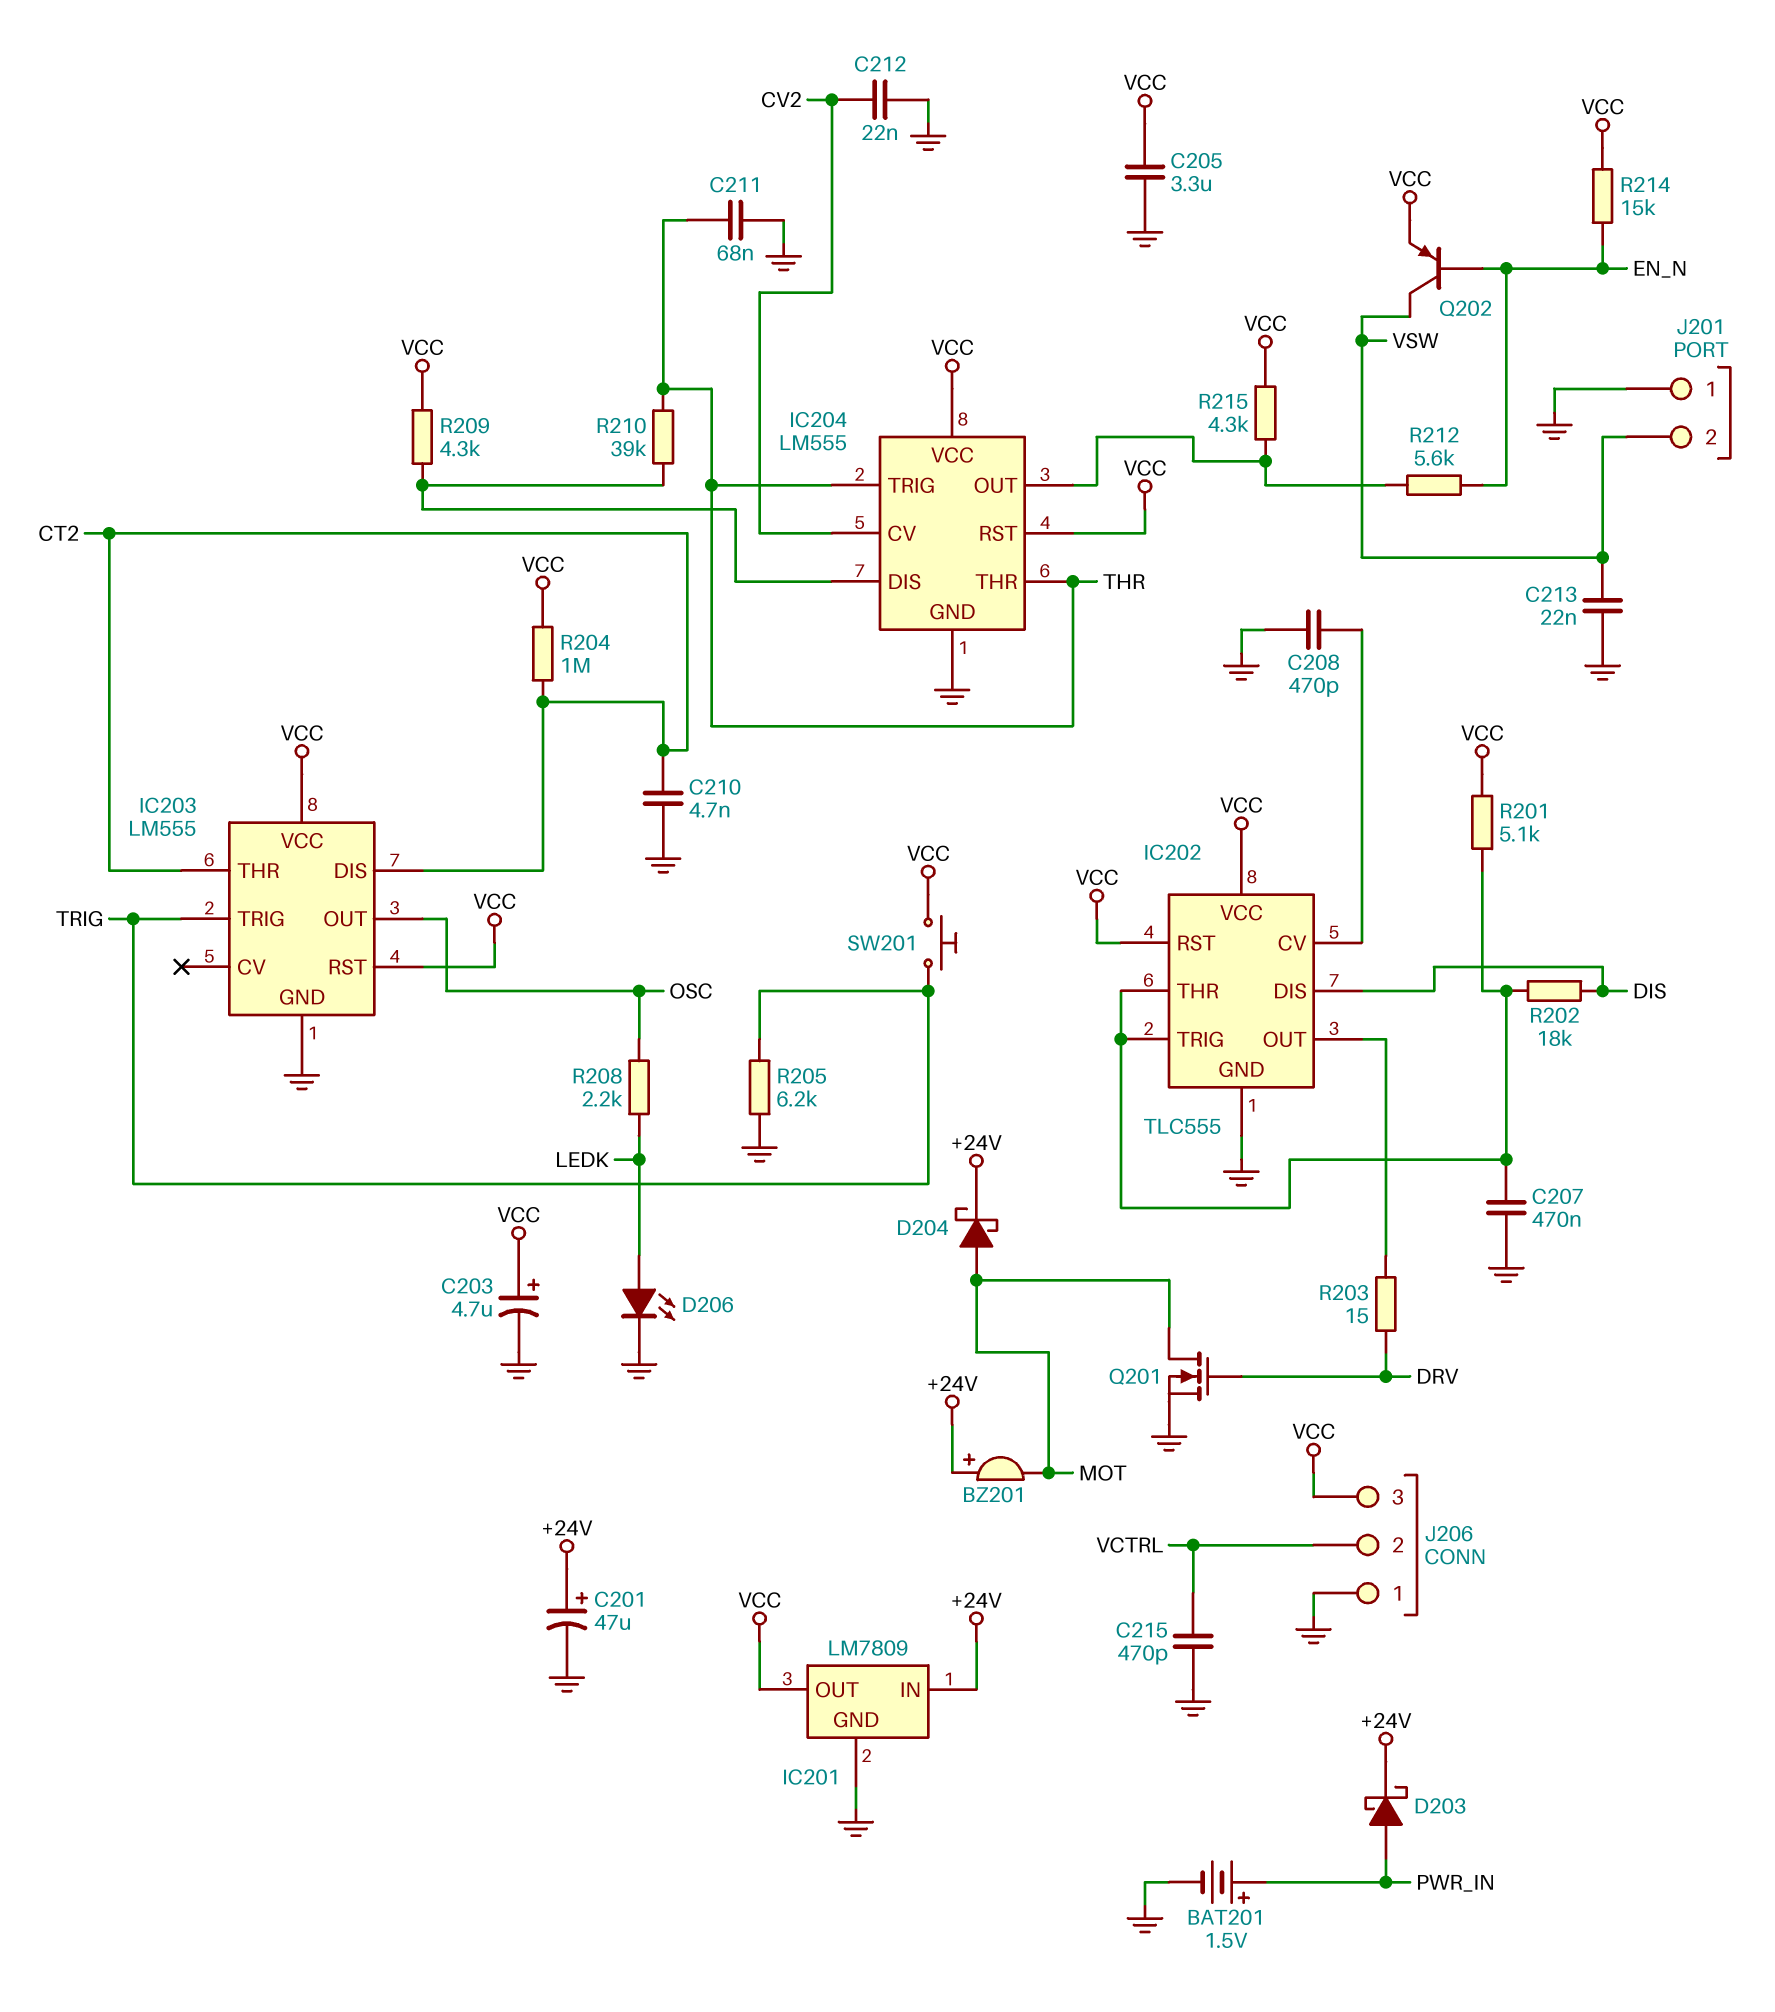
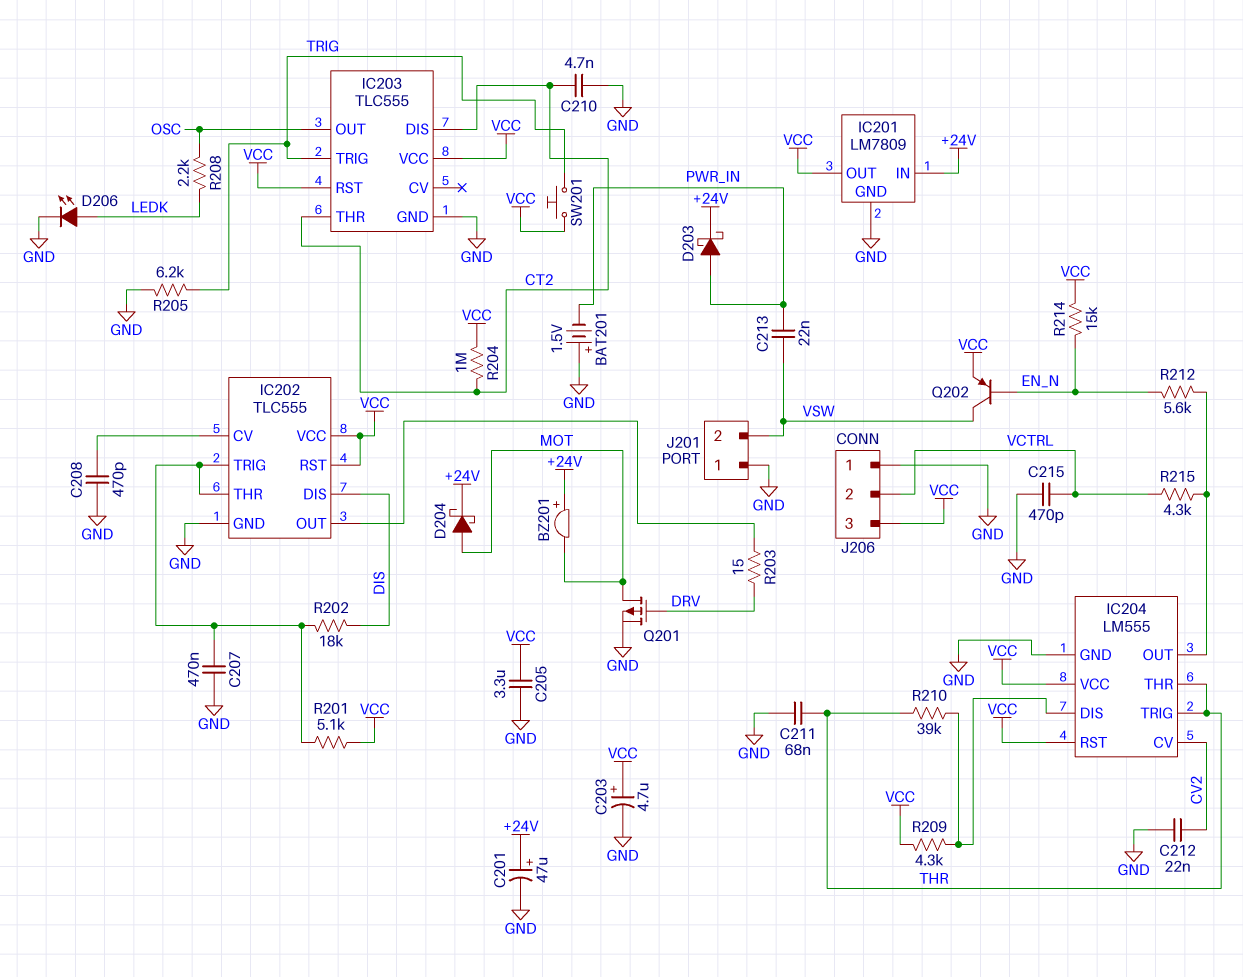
BAT201: 1.5V (plus PWR_IN, minus GND) -> 1.5V (plus GND, minus PWR_IN)
C213: 22nF (GND, VSW) -> 22nF (PWR_IN, VSW)
IC203: LM555 -> TLC555
Q201: NMOS (G DRV, D MOT, S GND) -> PMOS (G DRV, D MOT, S GND)
R215: 4.3k (IC204/OUT, VCC) -> 4.3k (IC204/OUT, VCTRL)

